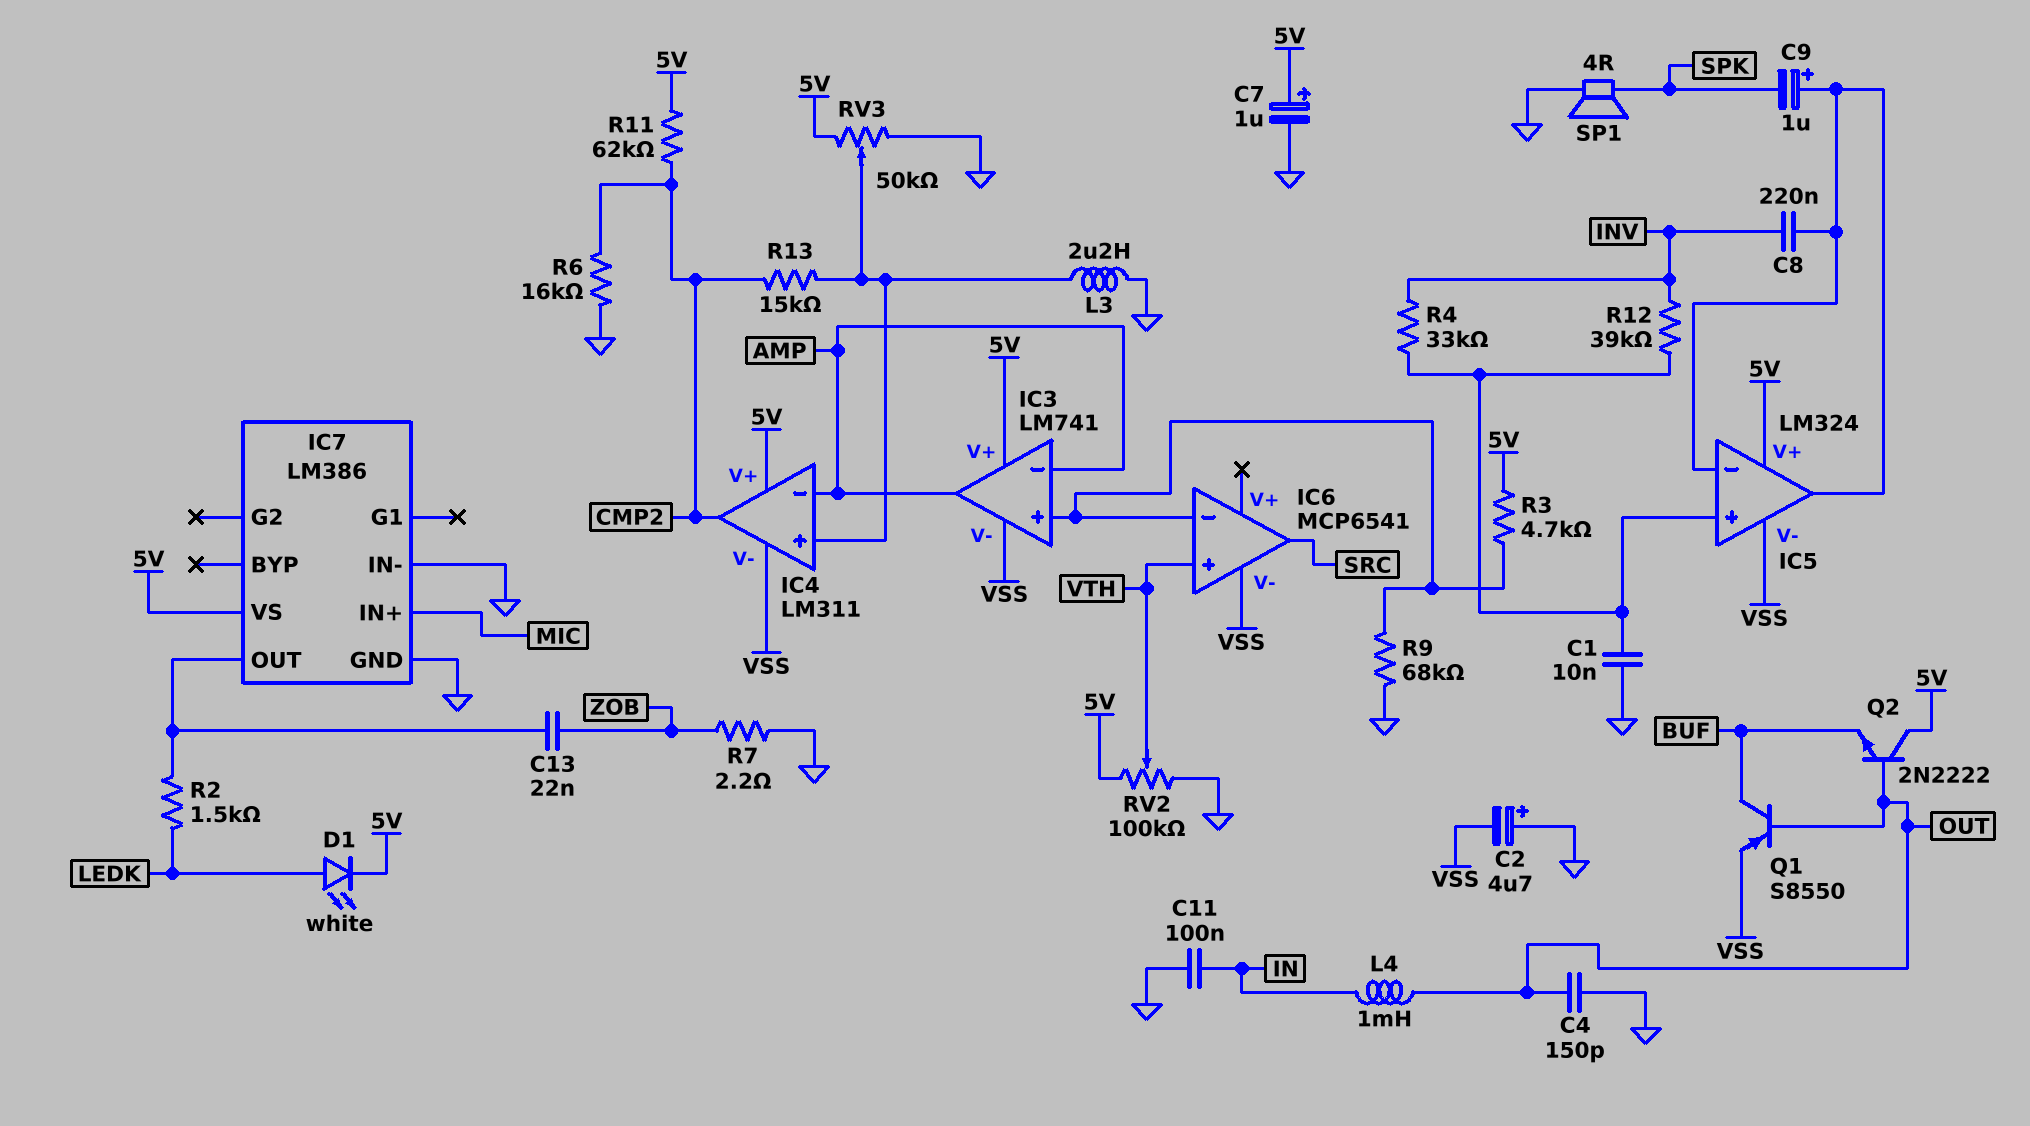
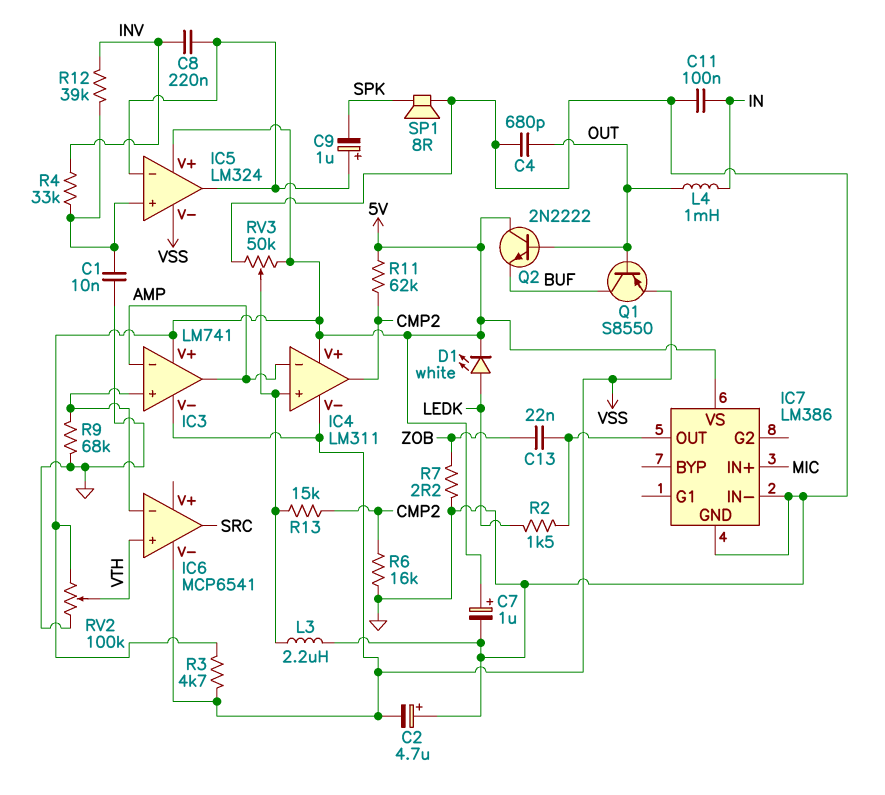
C4: 150pF (GND, OUT) -> 680pF (GND, OUT)
R3: 4.7k (5V, IC3/in+) -> 4.7k (5V, VSS)
SP1: speaker 4R (GND, SPK) -> speaker 8R (GND, SPK)

